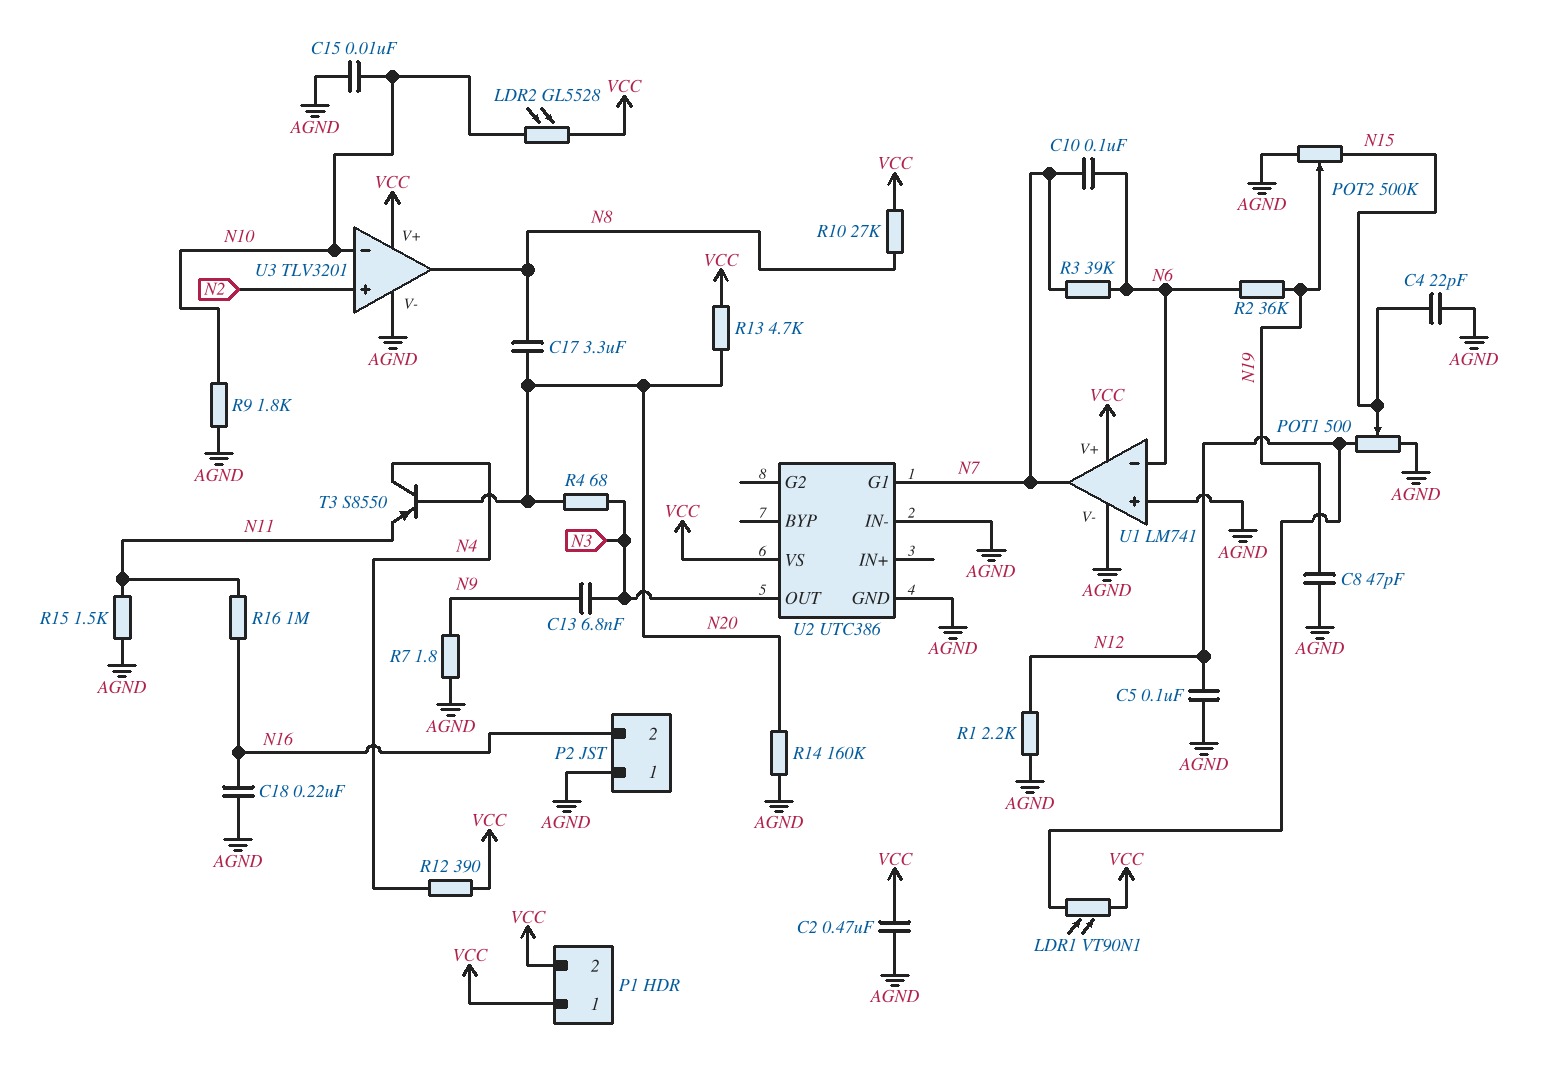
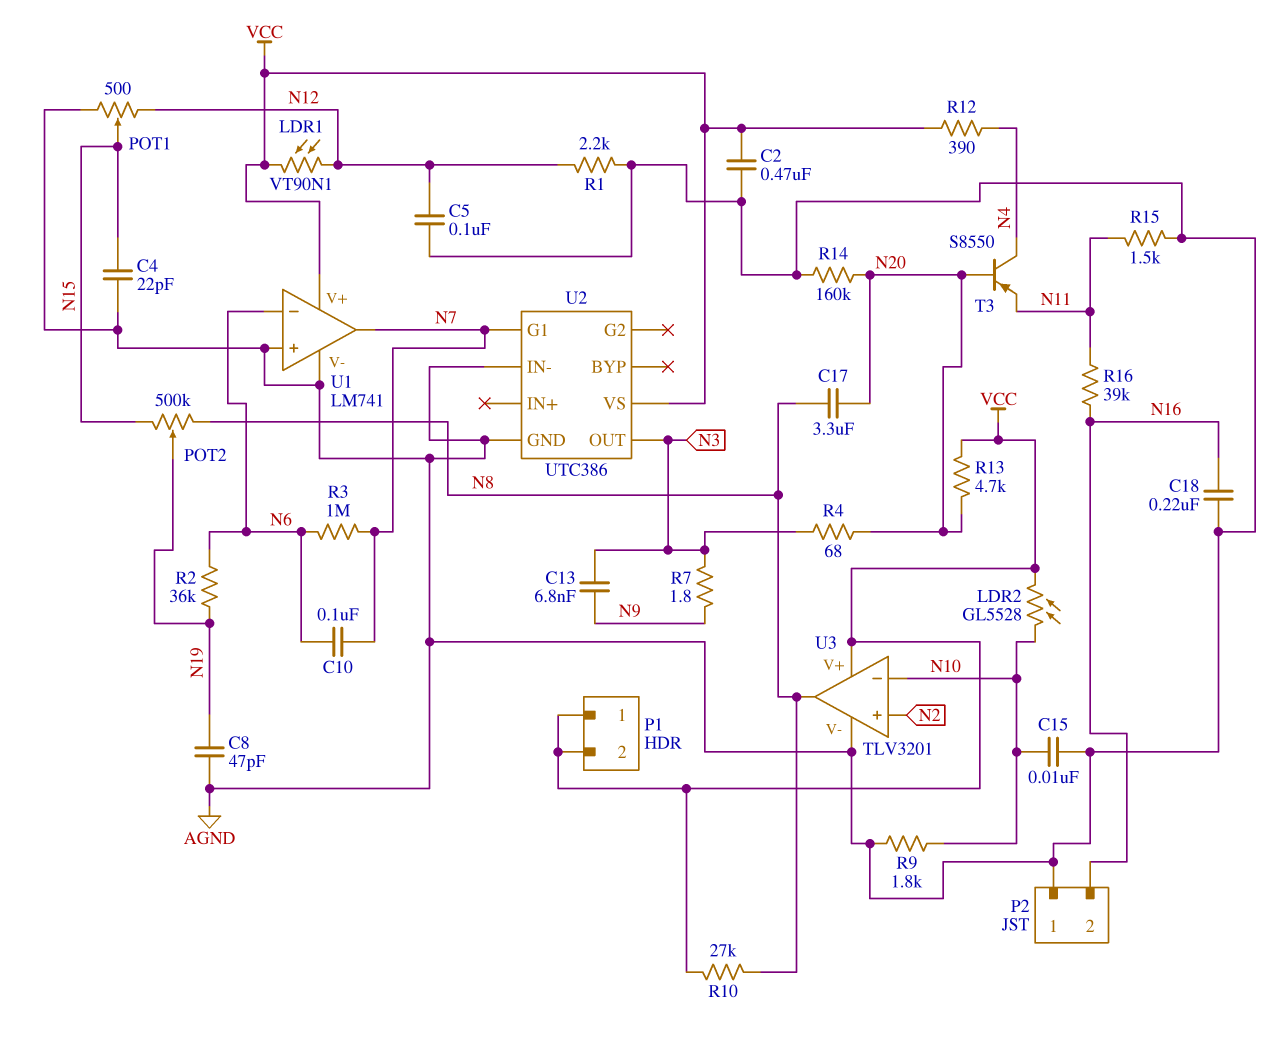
POT2: 500k (AGND, N15, wiper N19) -> 500k (N8, N15, wiper N19)
R3: 39k (N6, N7) -> 1M (N6, N7)
R7: 1.8 (AGND, N9) -> 1.8 (N3, N9)
R16: 1M (N11, N16) -> 39k (N11, N16)

